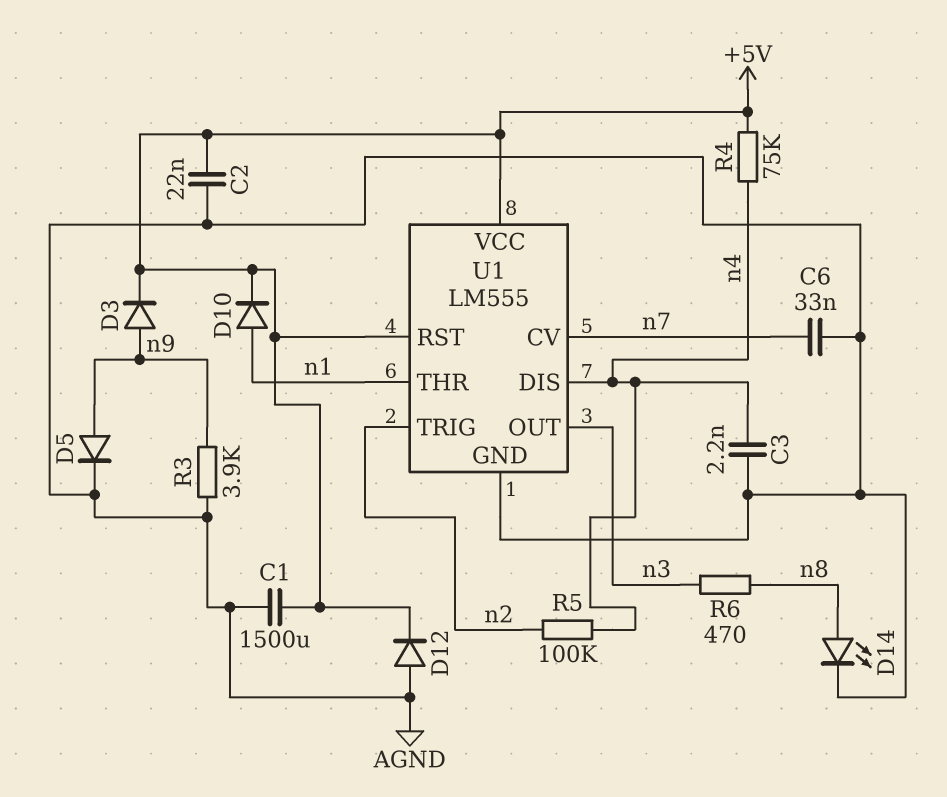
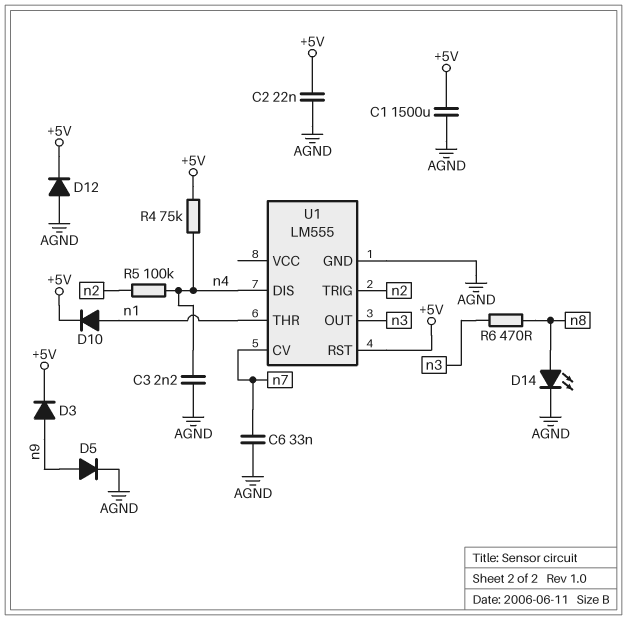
R3: 3.9k (AGND, n9) -> none
U1 pin VCC: +5V -> none

